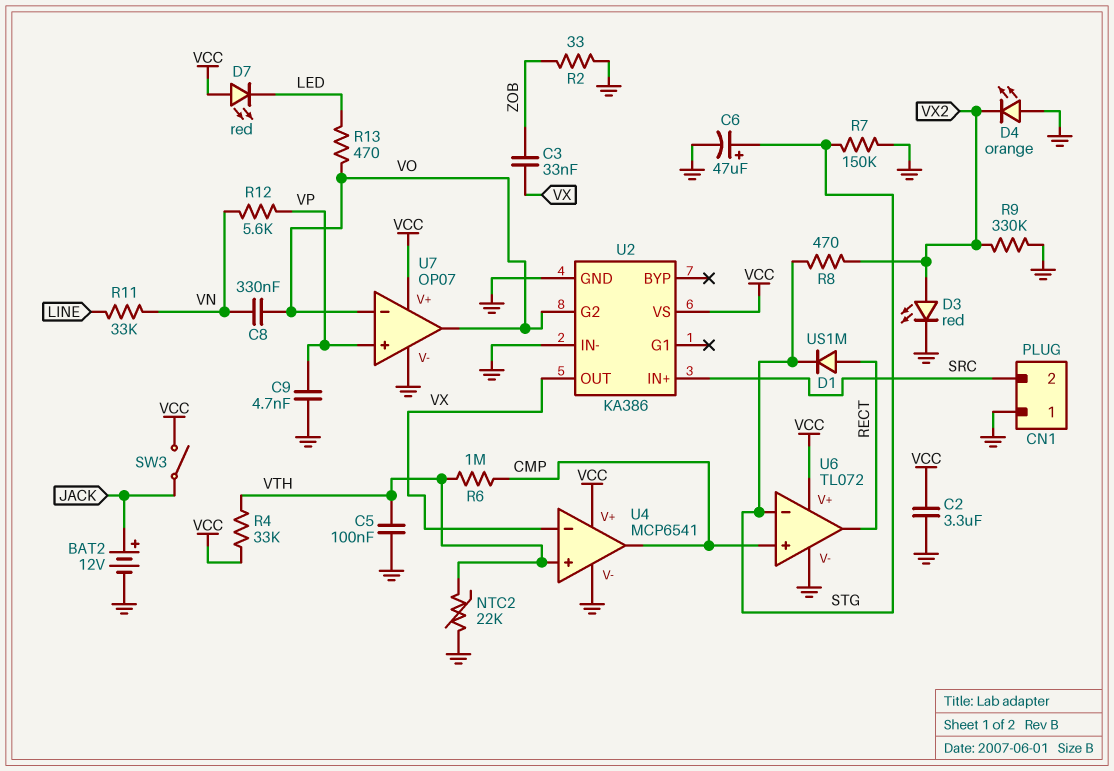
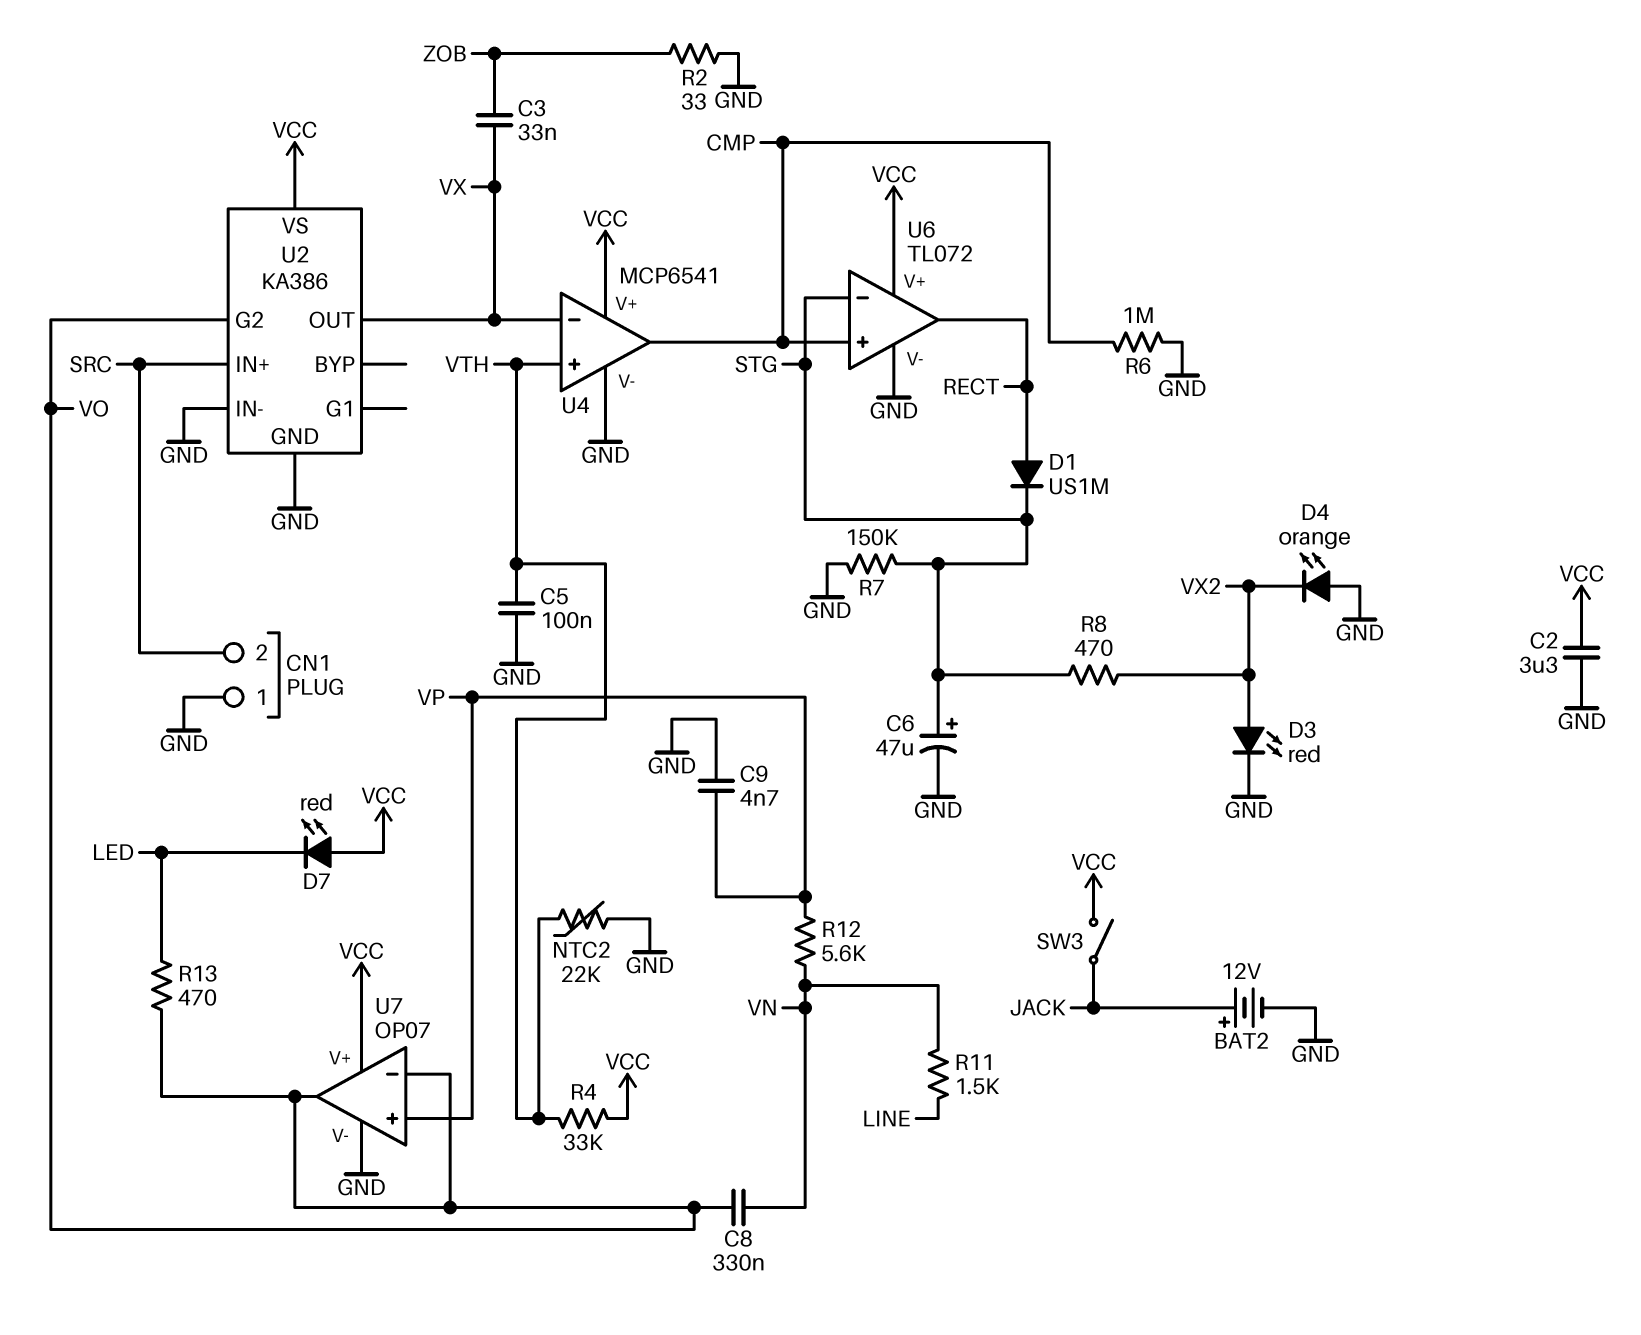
R6: 1M (CMP, VTH) -> 1M (CMP, GND)
R9: 330k (GND, VX2) -> none
R11: 33k (LINE, VN) -> 1.5k (LINE, VN)

